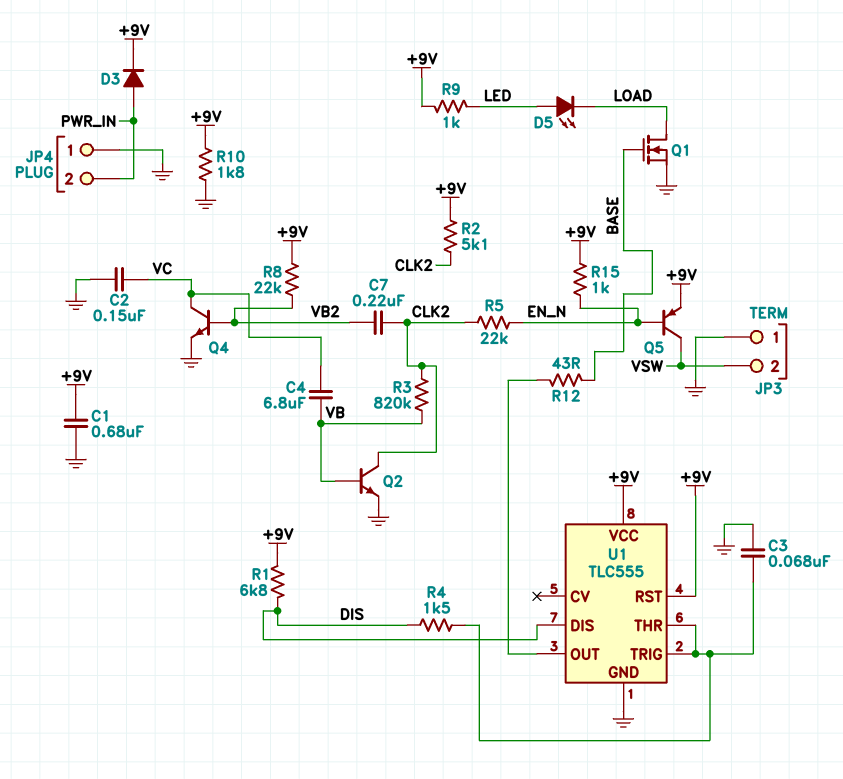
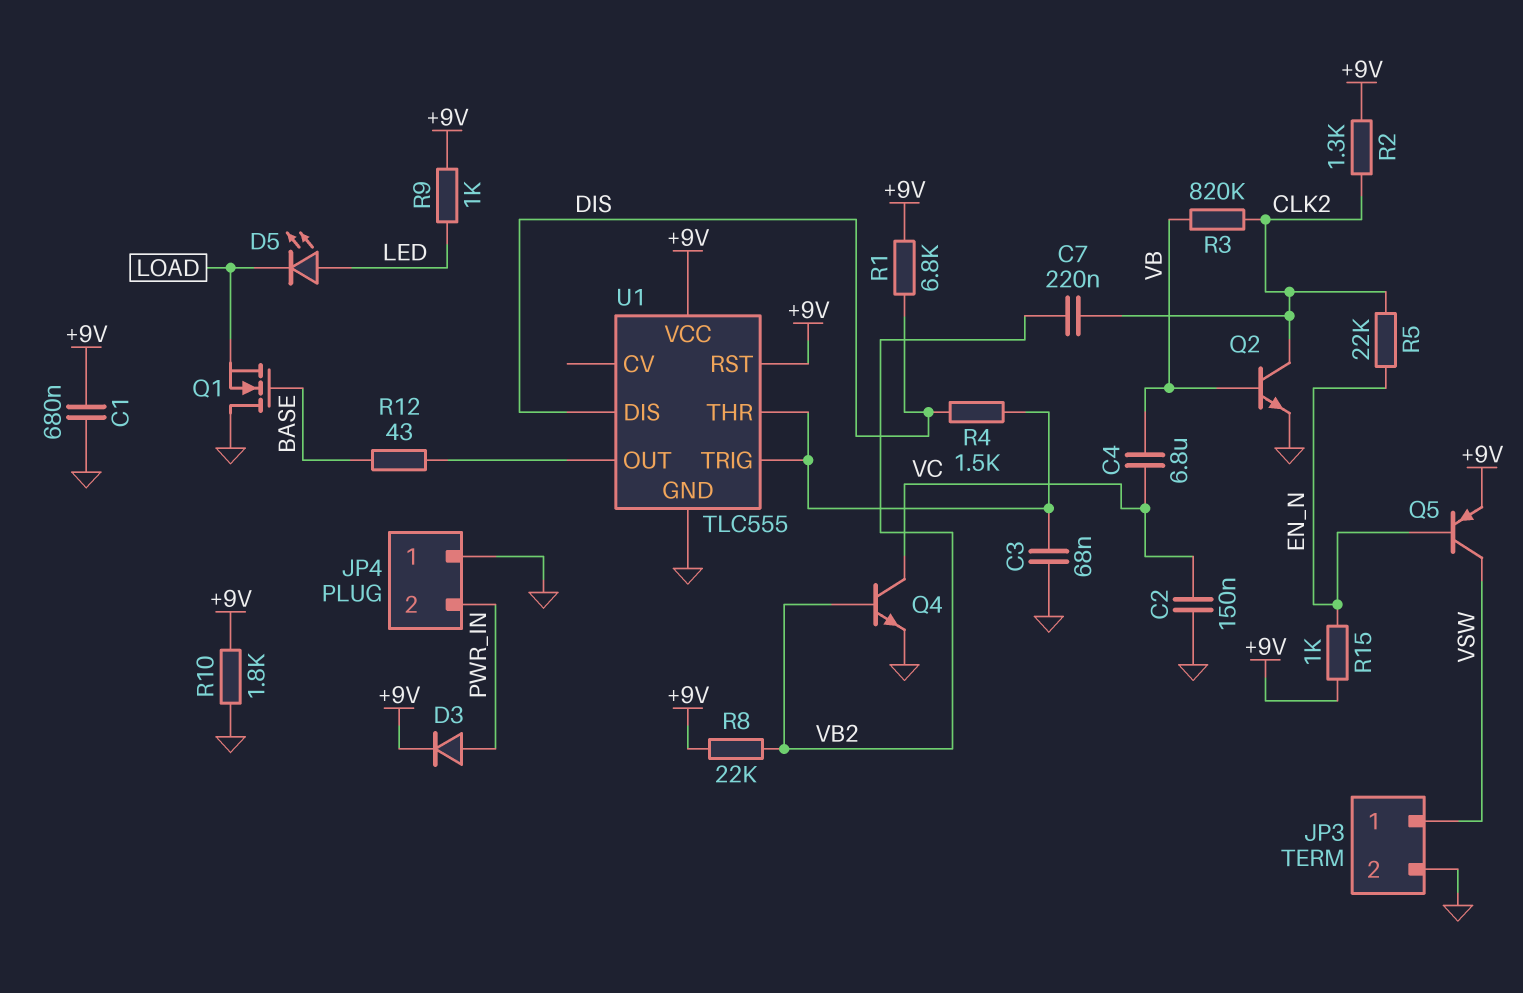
JP3 pin 1: GND -> VSW
JP3 pin 2: VSW -> GND
Q1: NMOS (G BASE, D LOAD, S GND) -> NMOS (G BASE, D GND, S LOAD)
R2: 5.1k (+9V, CLK2) -> 1.3k (+9V, CLK2)

